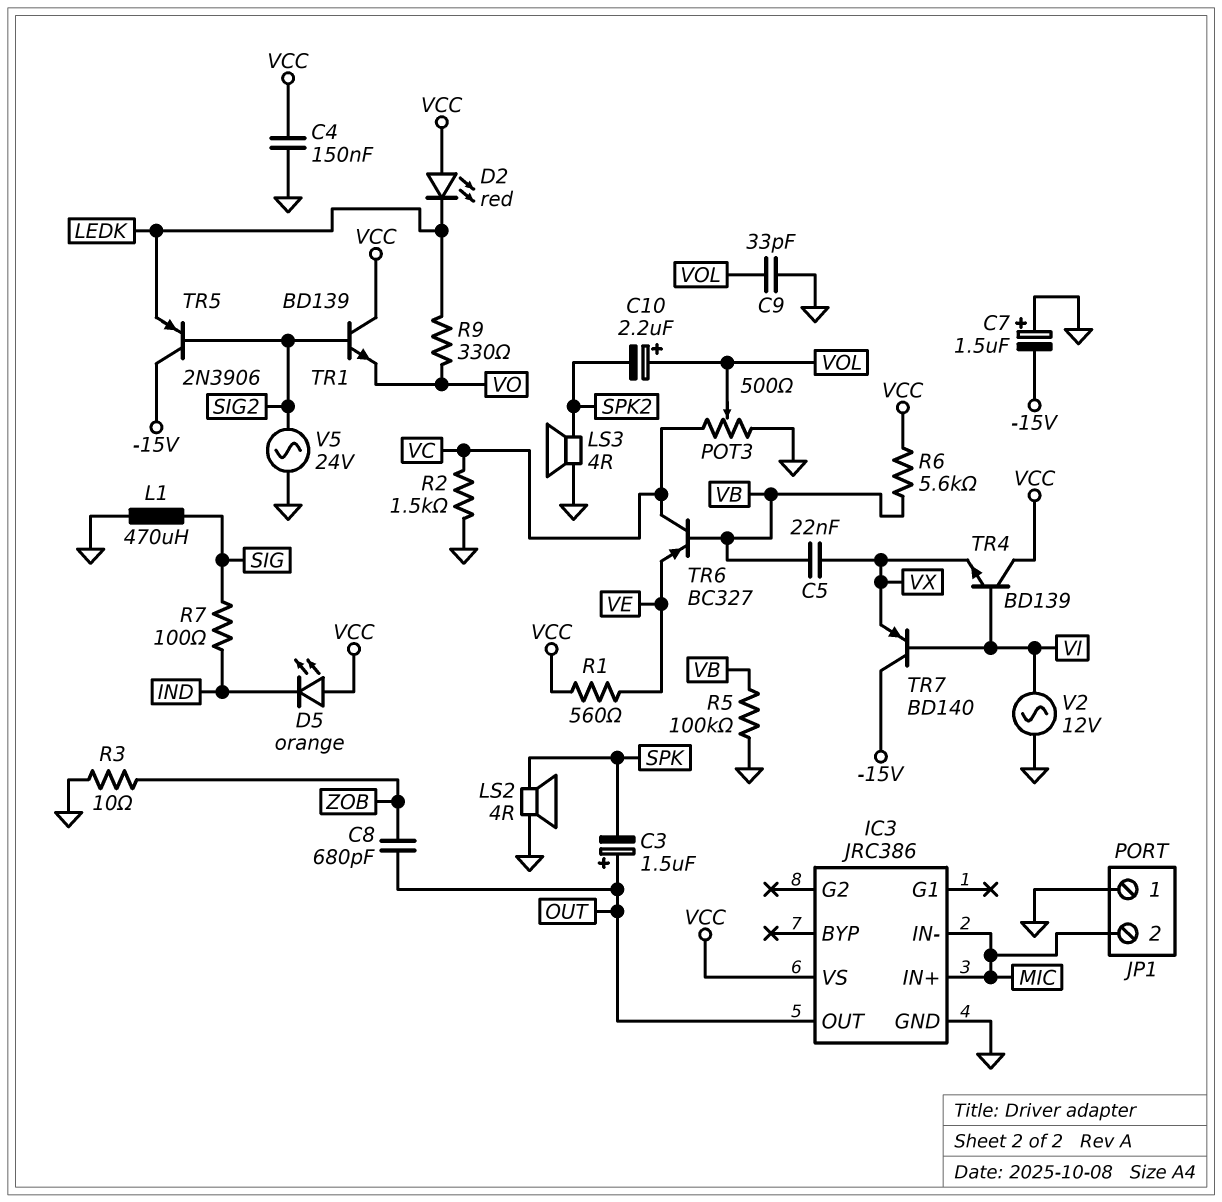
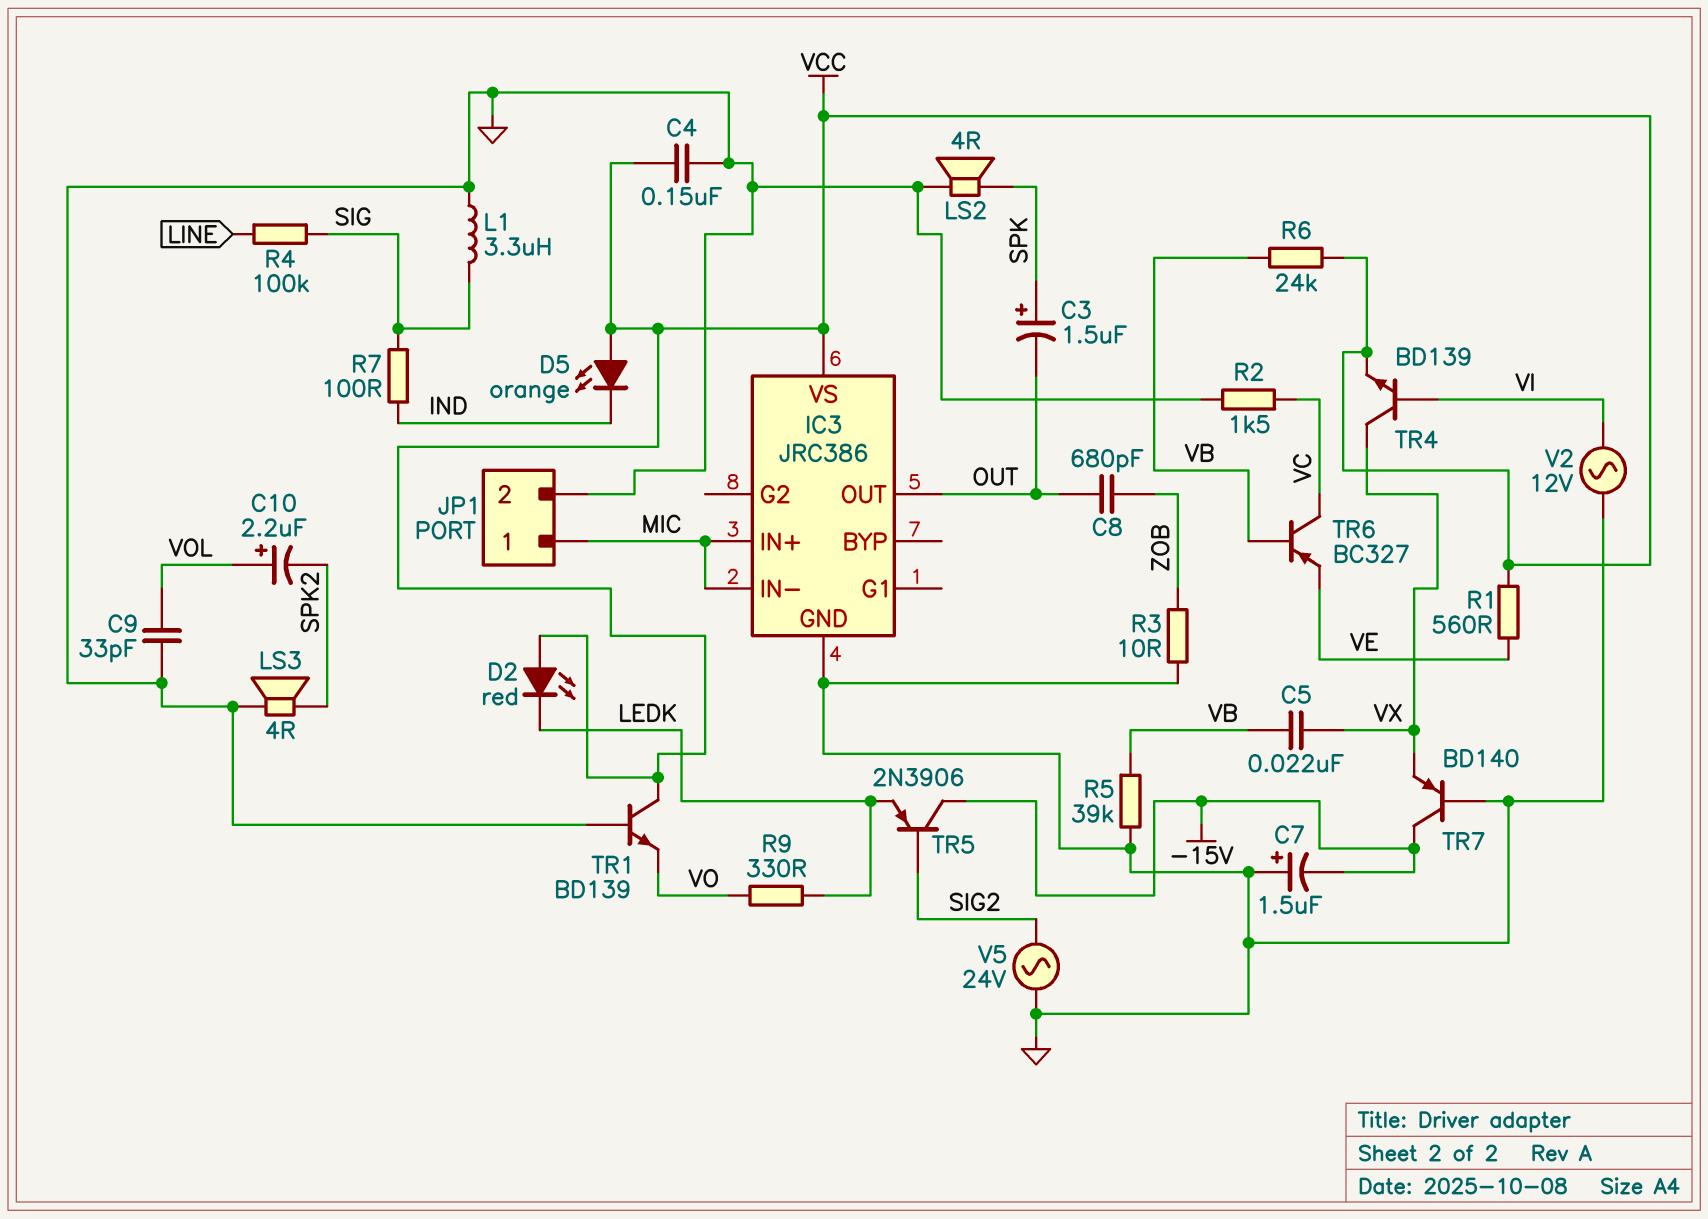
C3: 1.5uF (plus OUT, minus SPK) -> 1.5uF (plus SPK, minus OUT)
JP1 pin 1: GND -> MIC
JP1 pin 2: MIC -> GND
L1: 470uH (GND, SIG) -> 3.3uH (GND, SIG)
POT3: 500 (GND, VC, wiper VOL) -> none
R4: none -> 100k (LINE, SIG)
R5: 100k (GND, VB) -> 39k (GND, VB)
R6: 5.6k (VB, VCC) -> 24k (VB, VCC)
TR1: NPN BD139 (B SIG2, C VCC, E VO) -> NPN BD139 (B GND, C VCC, E VO)
TR4: NPN BD139 (B VI, C VCC, E VX) -> NPN BD139 (B VI, C VX, E VCC)
TR7: PNP BD140 (B VI, C -15V, E VX) -> PNP BD140 (B GND, C -15V, E VX)

